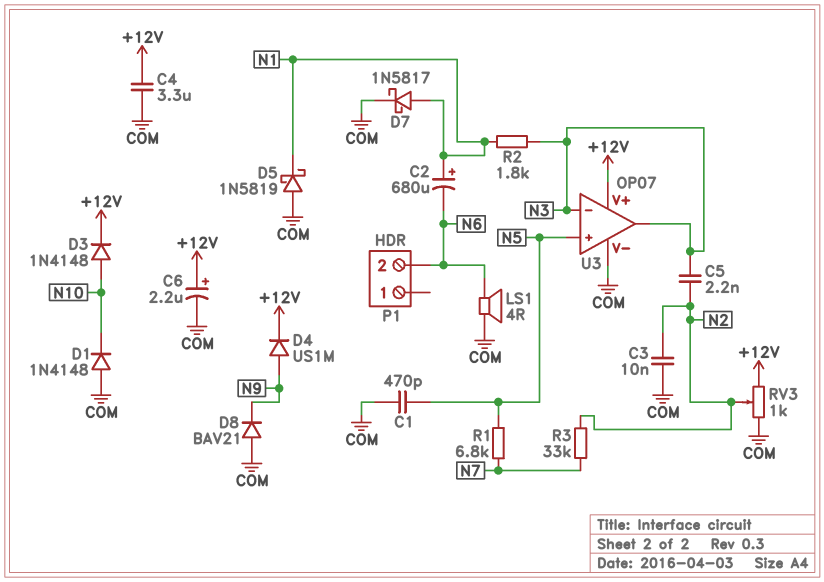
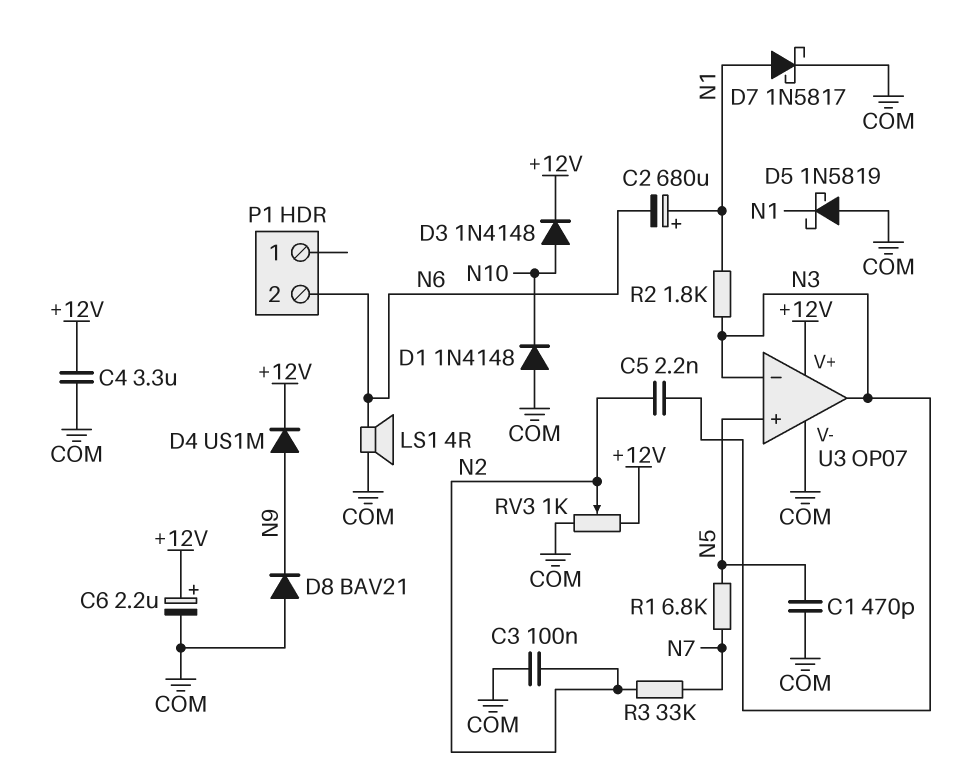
C3: 10nF (COM, N2) -> 100nF (COM, N2)

